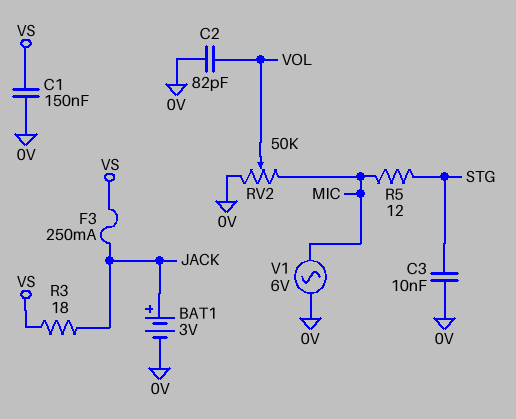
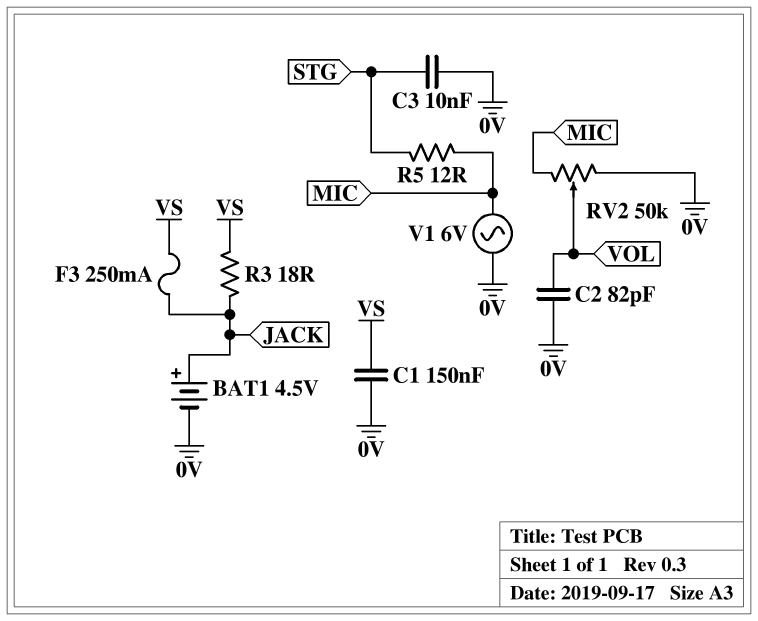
BAT1: 3V (plus JACK, minus 0V) -> 4.5V (plus JACK, minus 0V)

